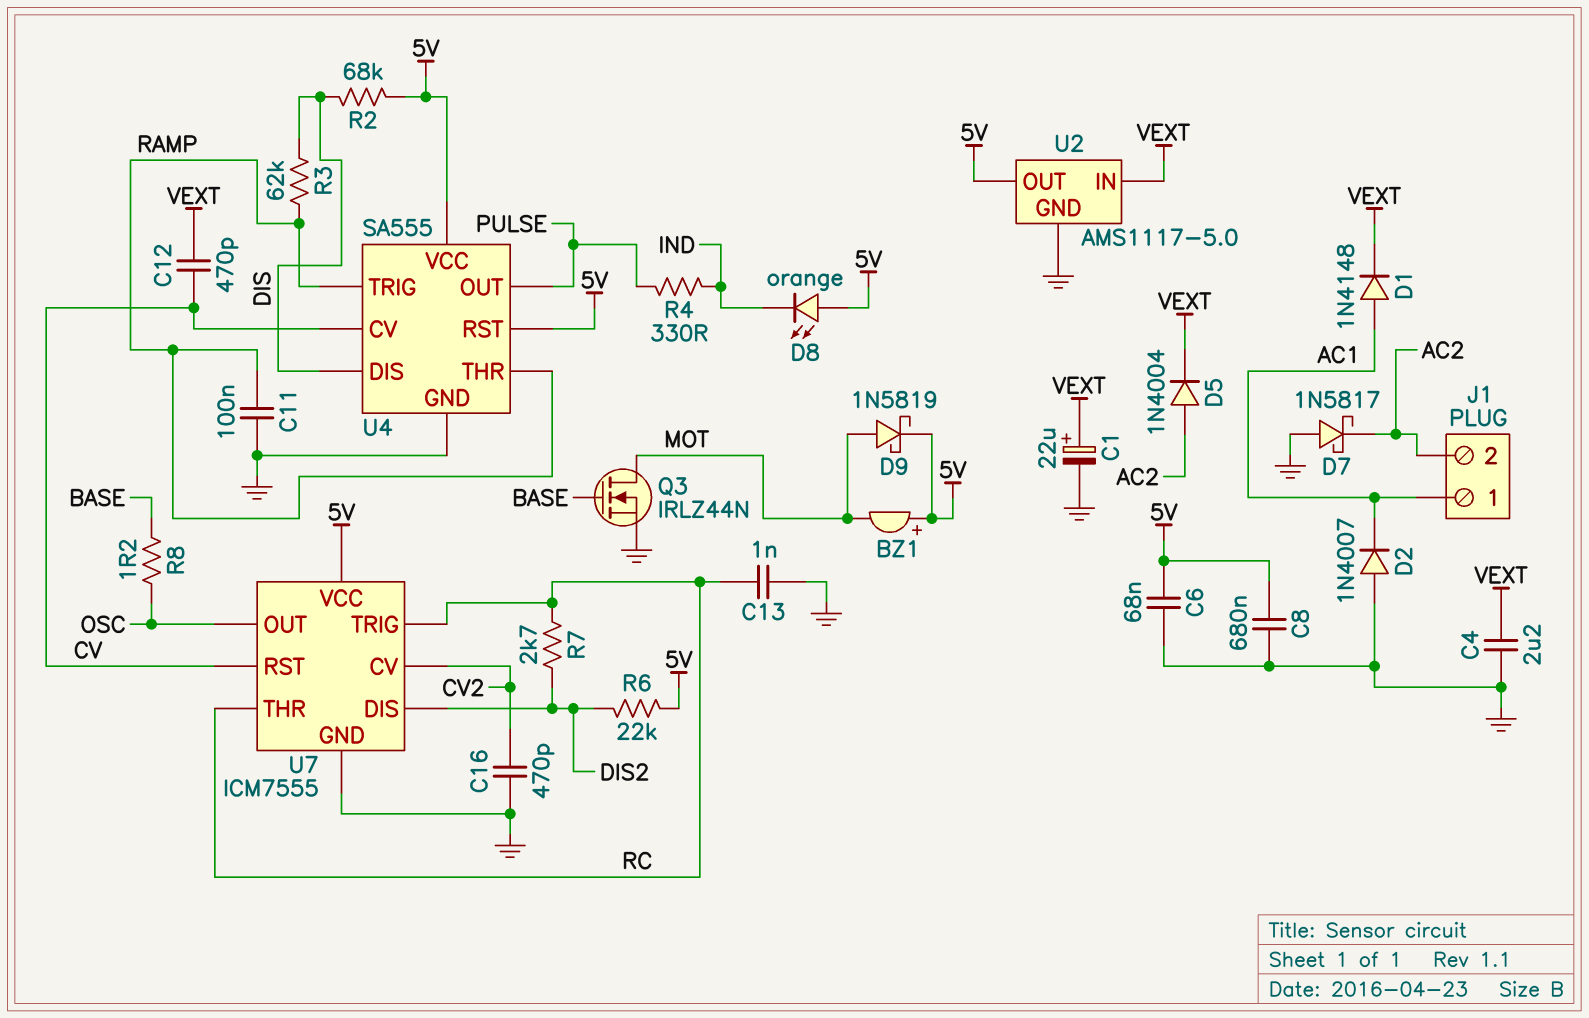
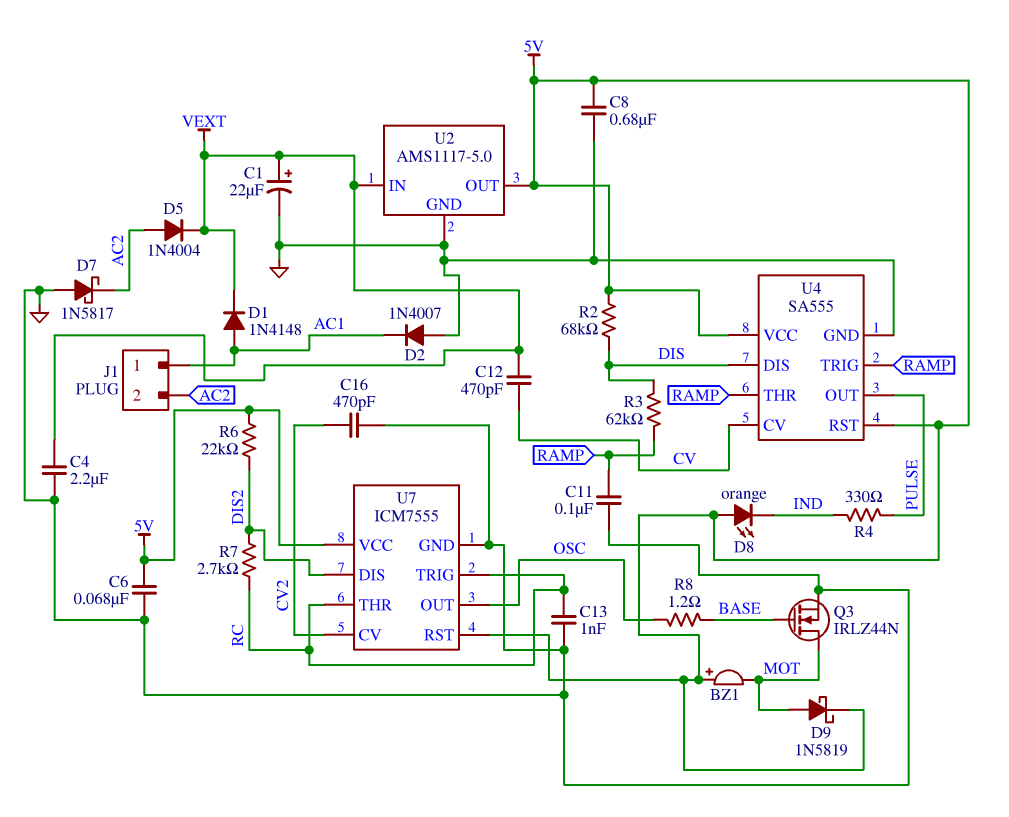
U7 pin RST: CV -> 5V

